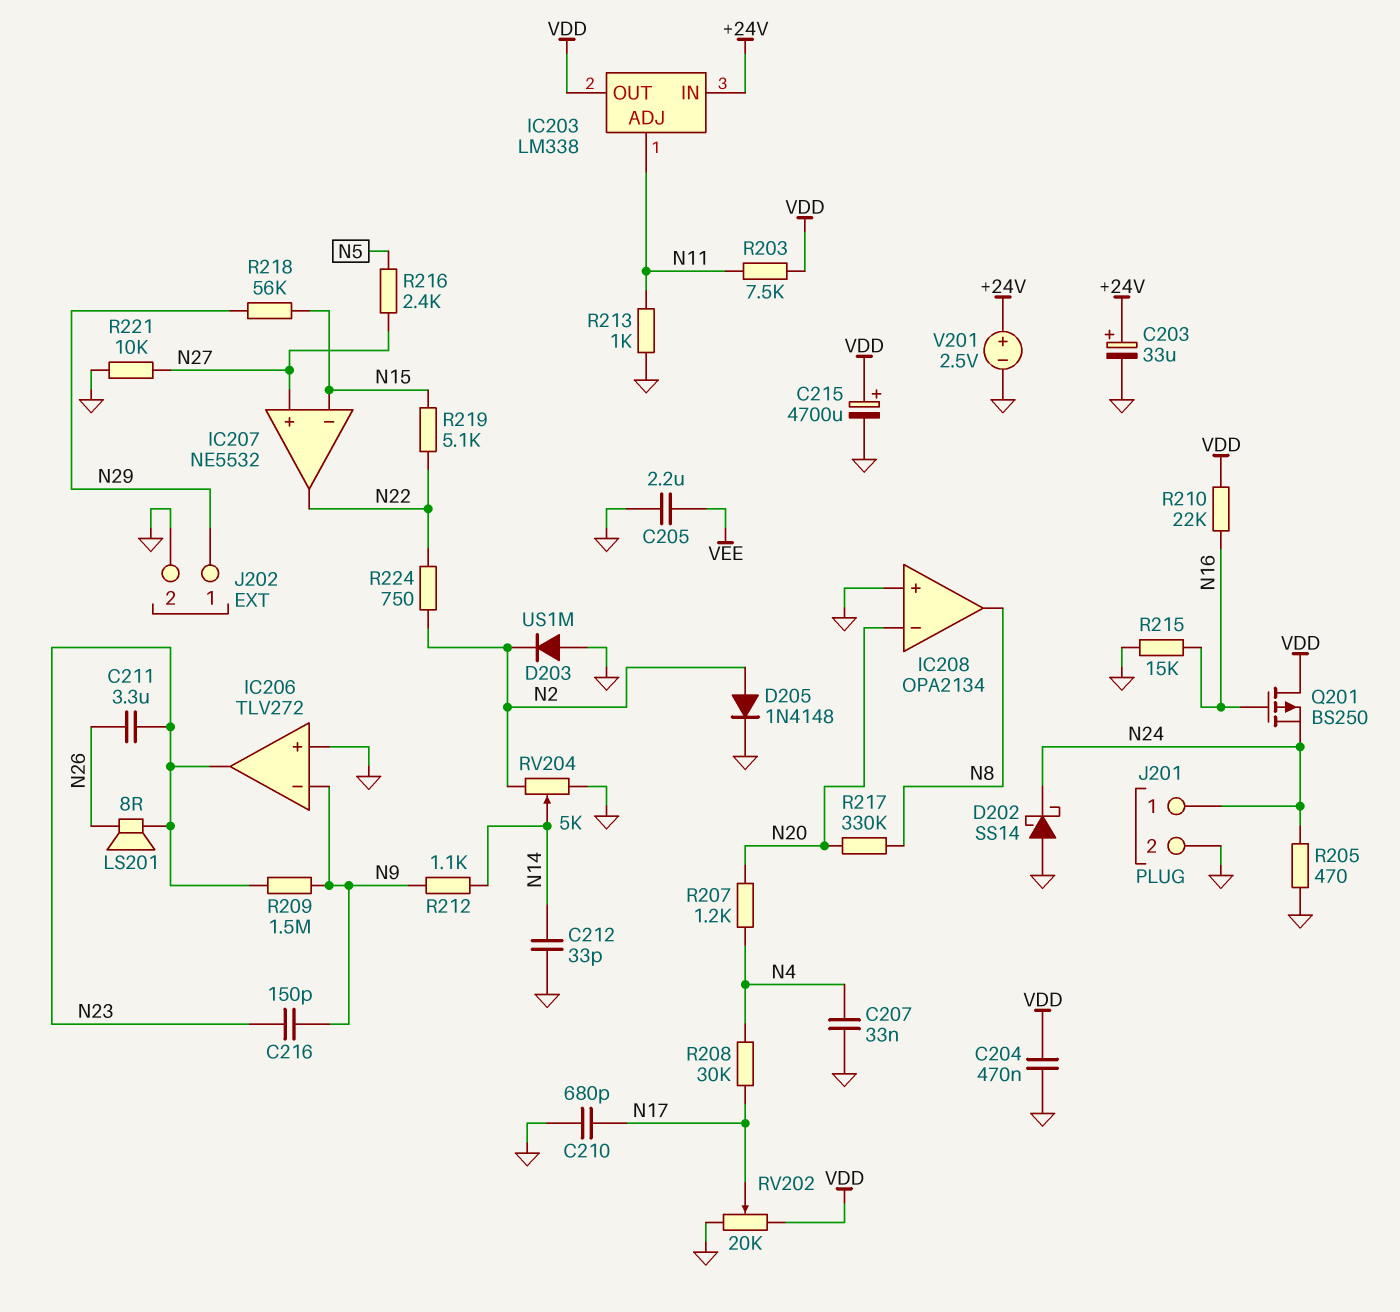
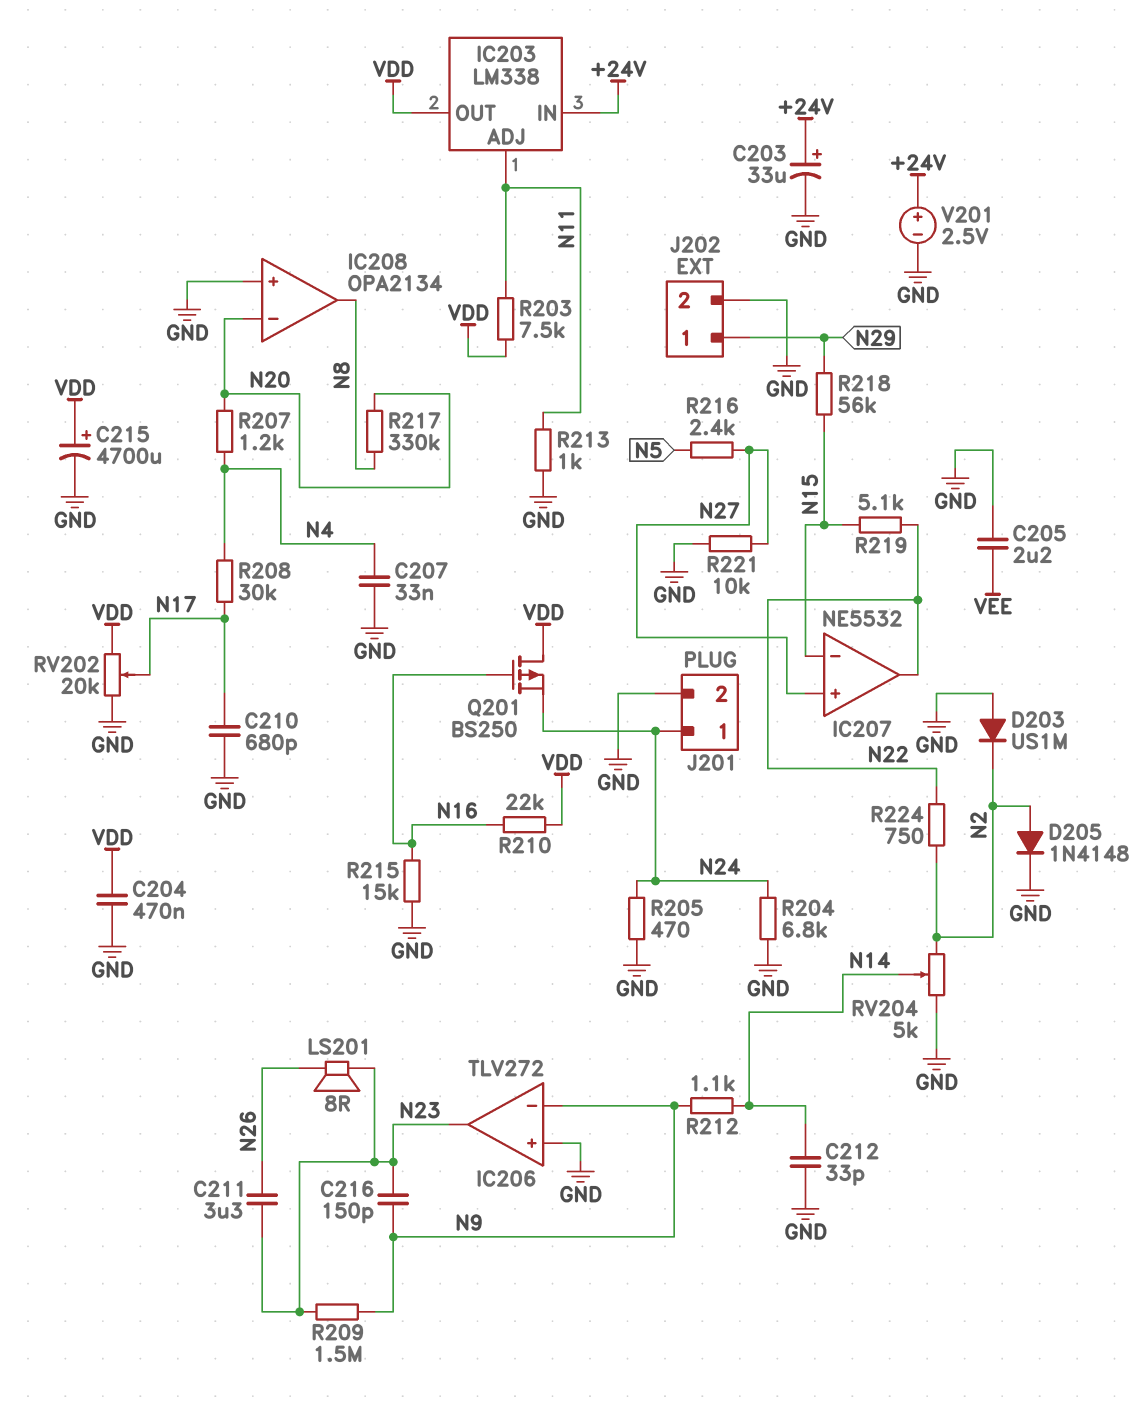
D202: schottky SS14 (A GND, K N24) -> none
R204: none -> 6.8k (GND, N24)

